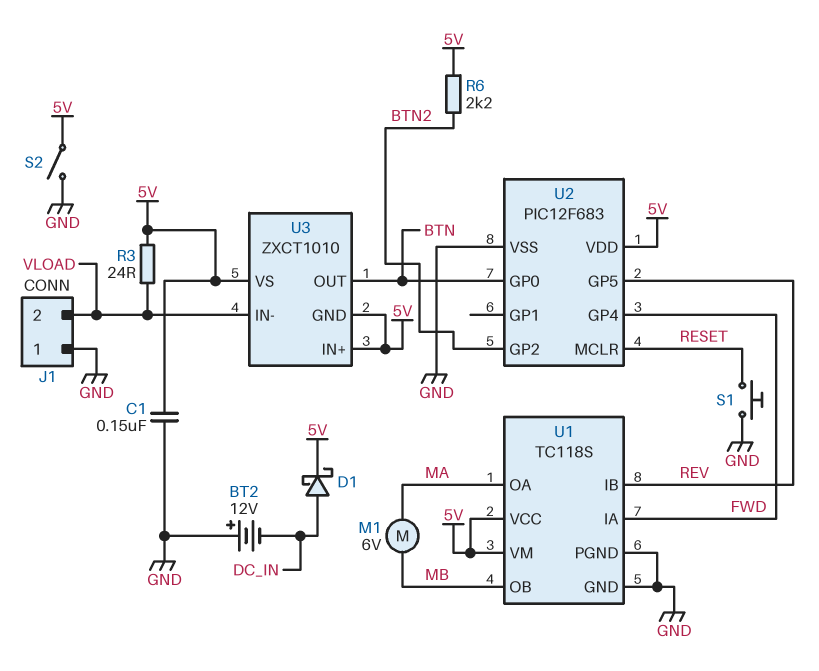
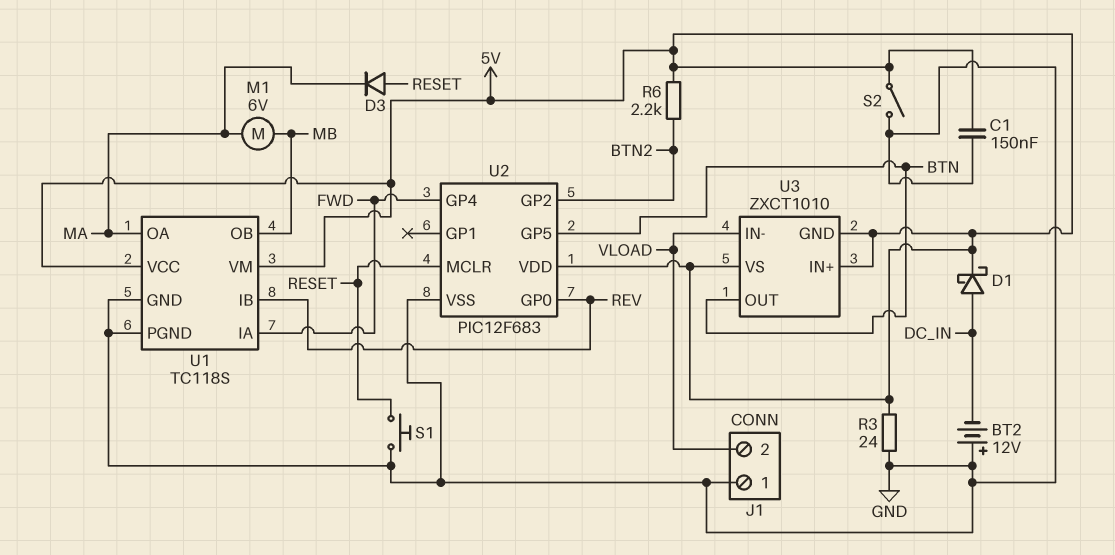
D3: none -> diode (A RESET, K MA)
R3: 24 (5V, VLOAD) -> 24 (5V, GND)
U2 pin GP0: BTN -> REV
U2 pin GP5: REV -> BTN

